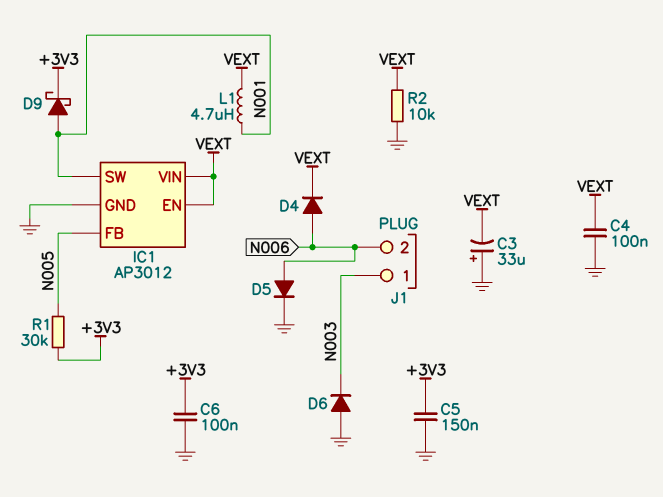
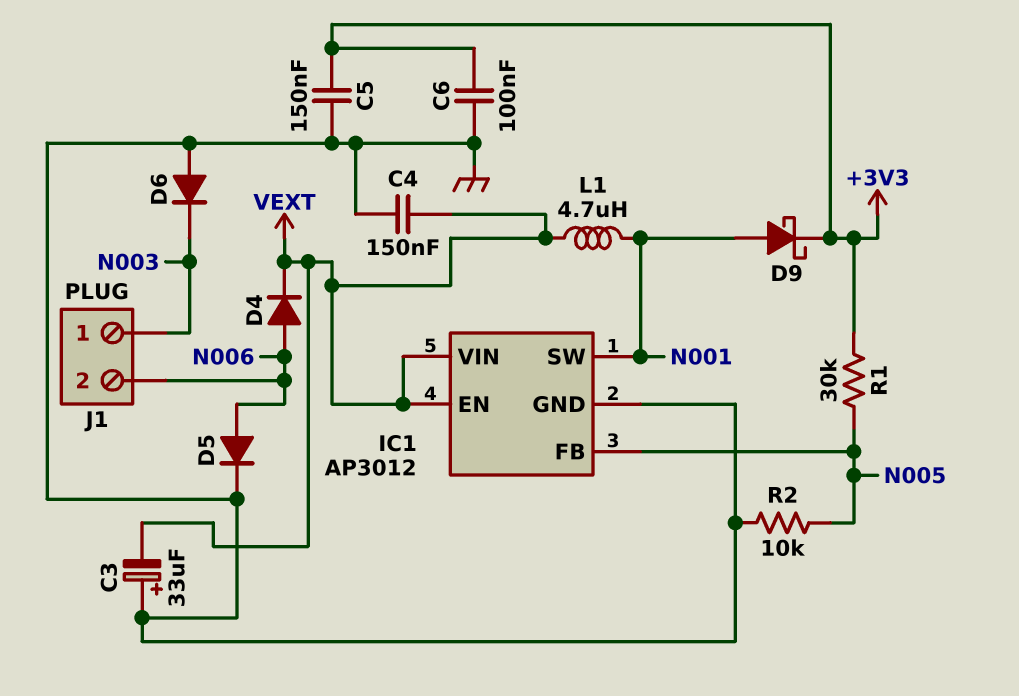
C4: 100nF (GND, VEXT) -> 150nF (GND, VEXT)
R2: 10k (GND, VEXT) -> 10k (GND, N005)

